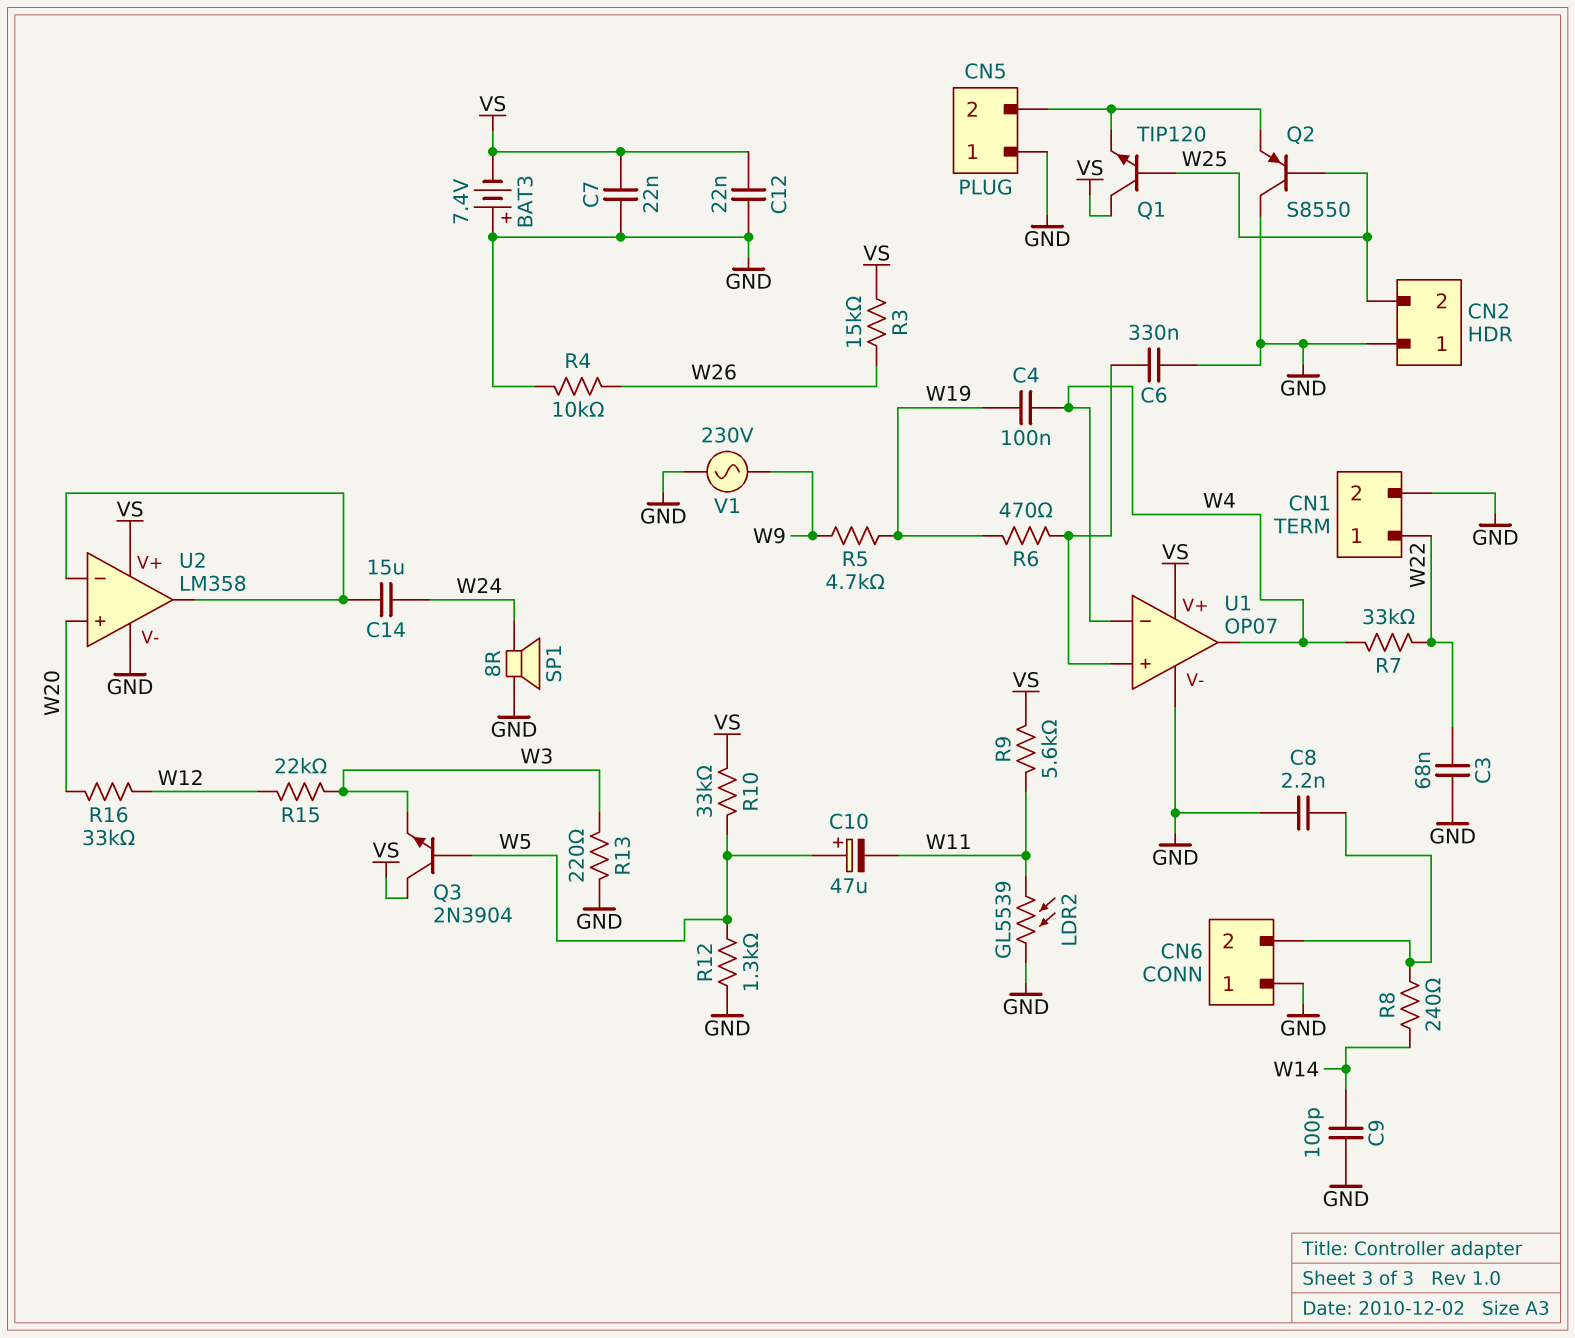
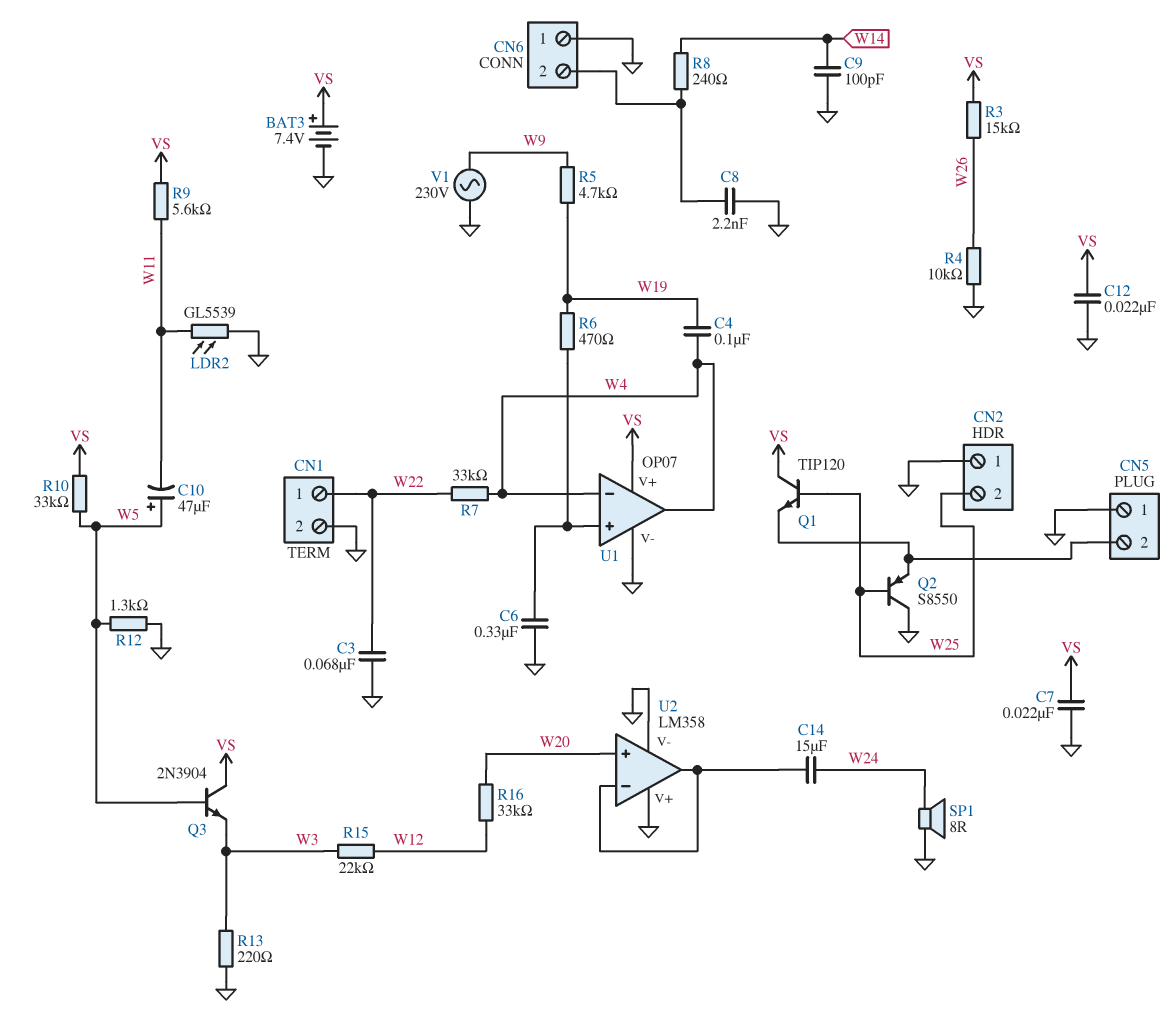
BAT3: 7.4V (plus GND, minus VS) -> 7.4V (plus VS, minus GND)
U2 pin V+: VS -> GND

